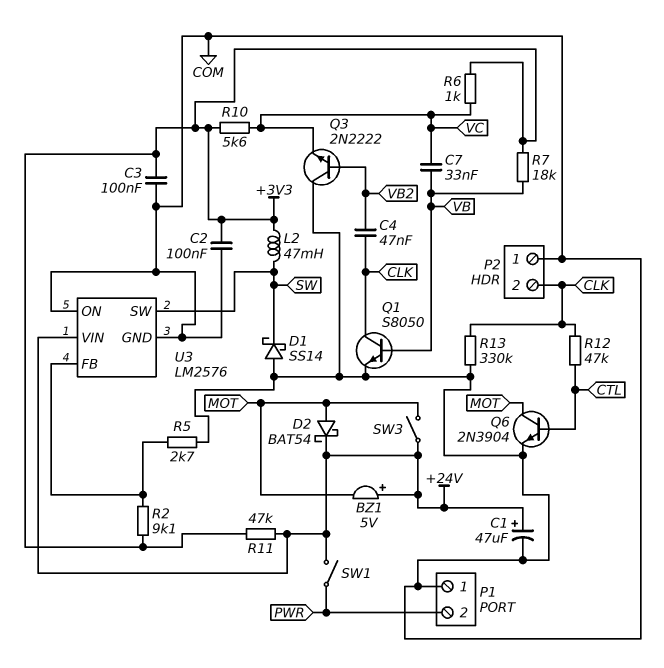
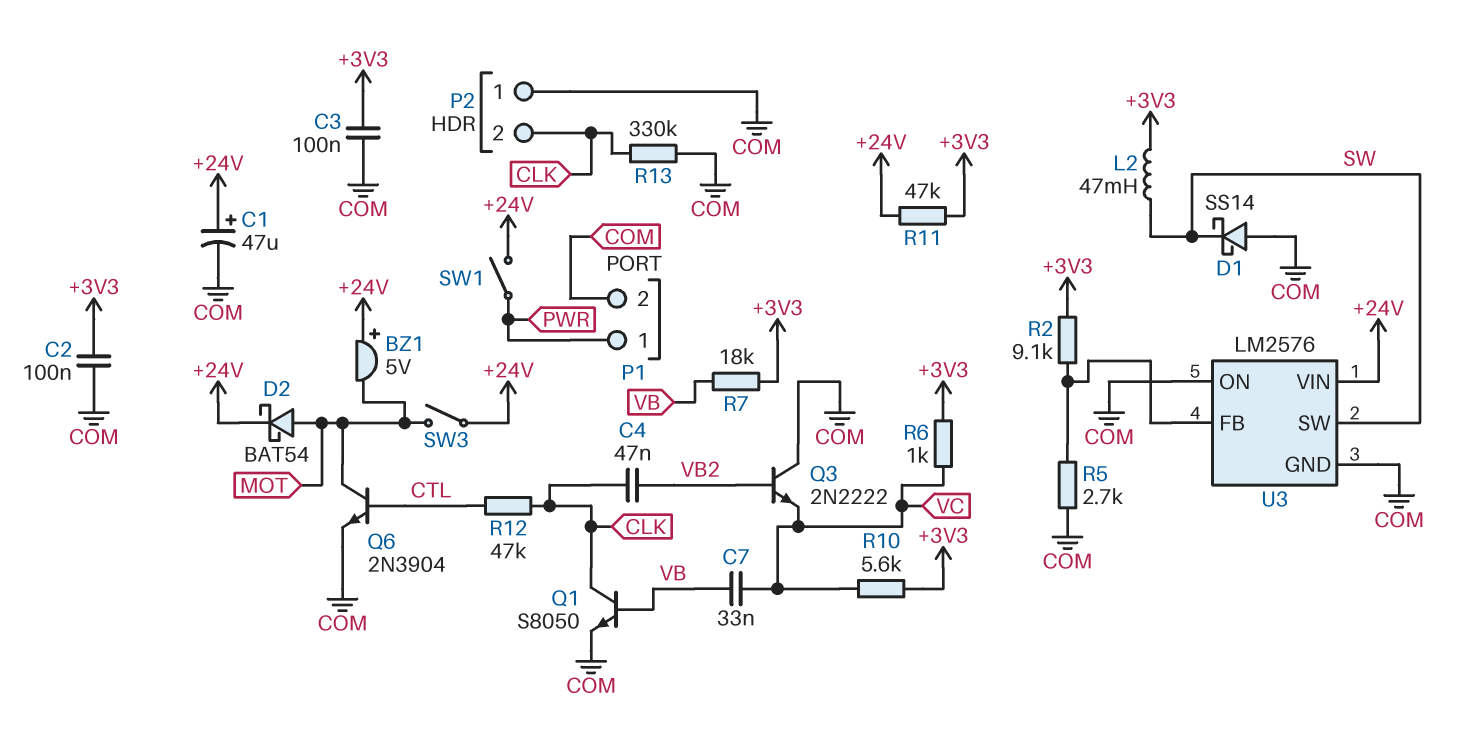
P1 pin 1: COM -> PWR
P1 pin 2: PWR -> COM

